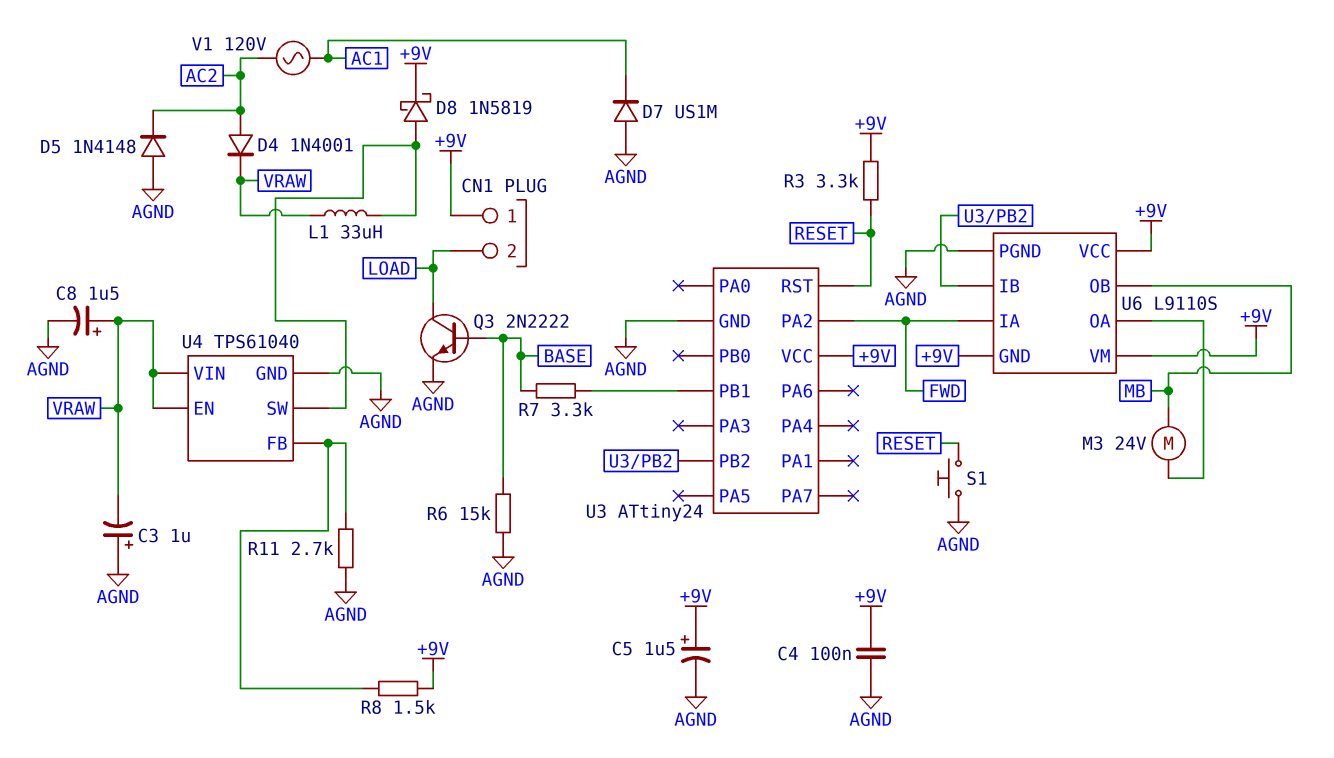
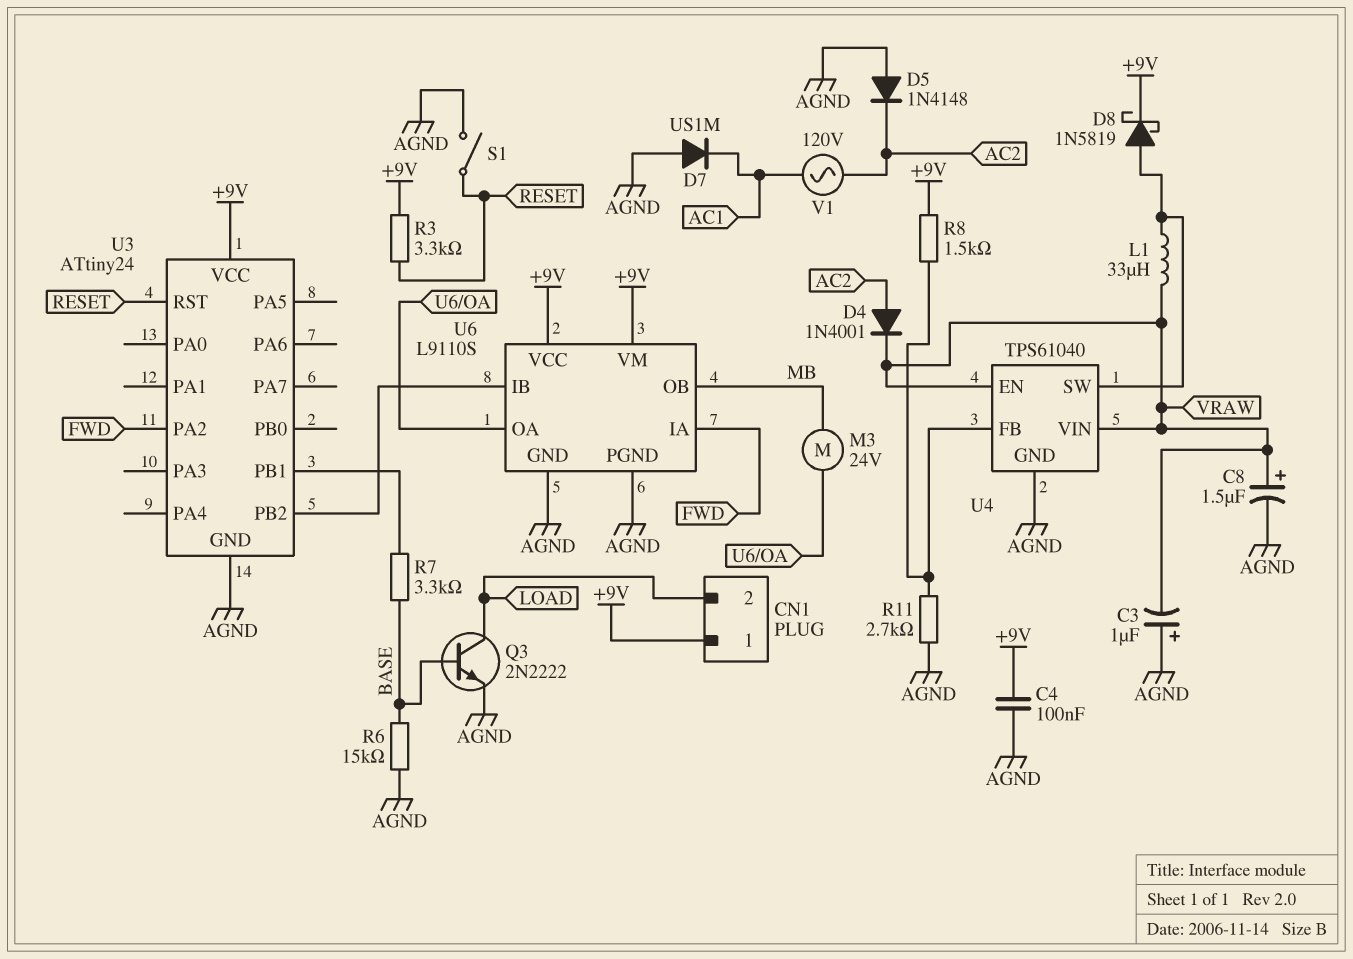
C5: 1.5uF (plus +9V, minus AGND) -> none
S1: button (AGND, RESET) -> switch (AGND, RESET)
U6 pin GND: +9V -> AGND

